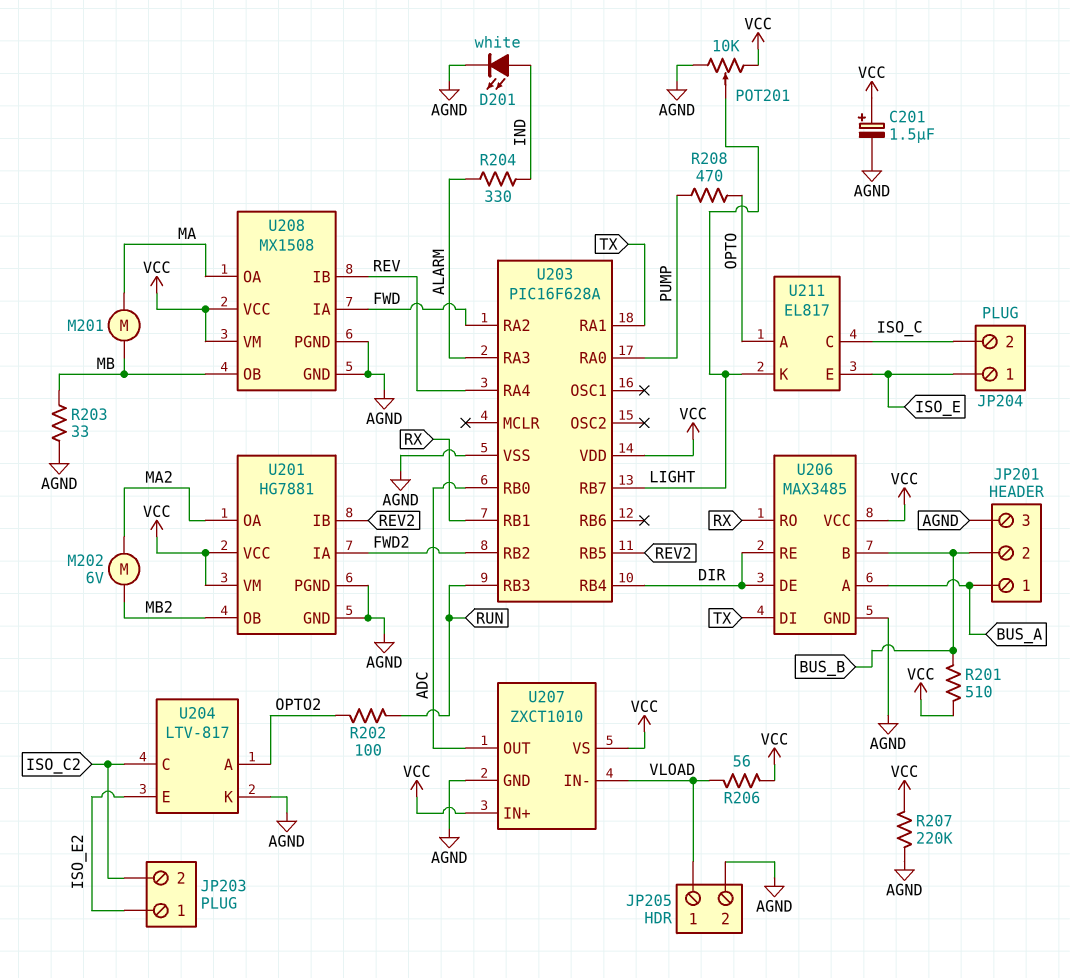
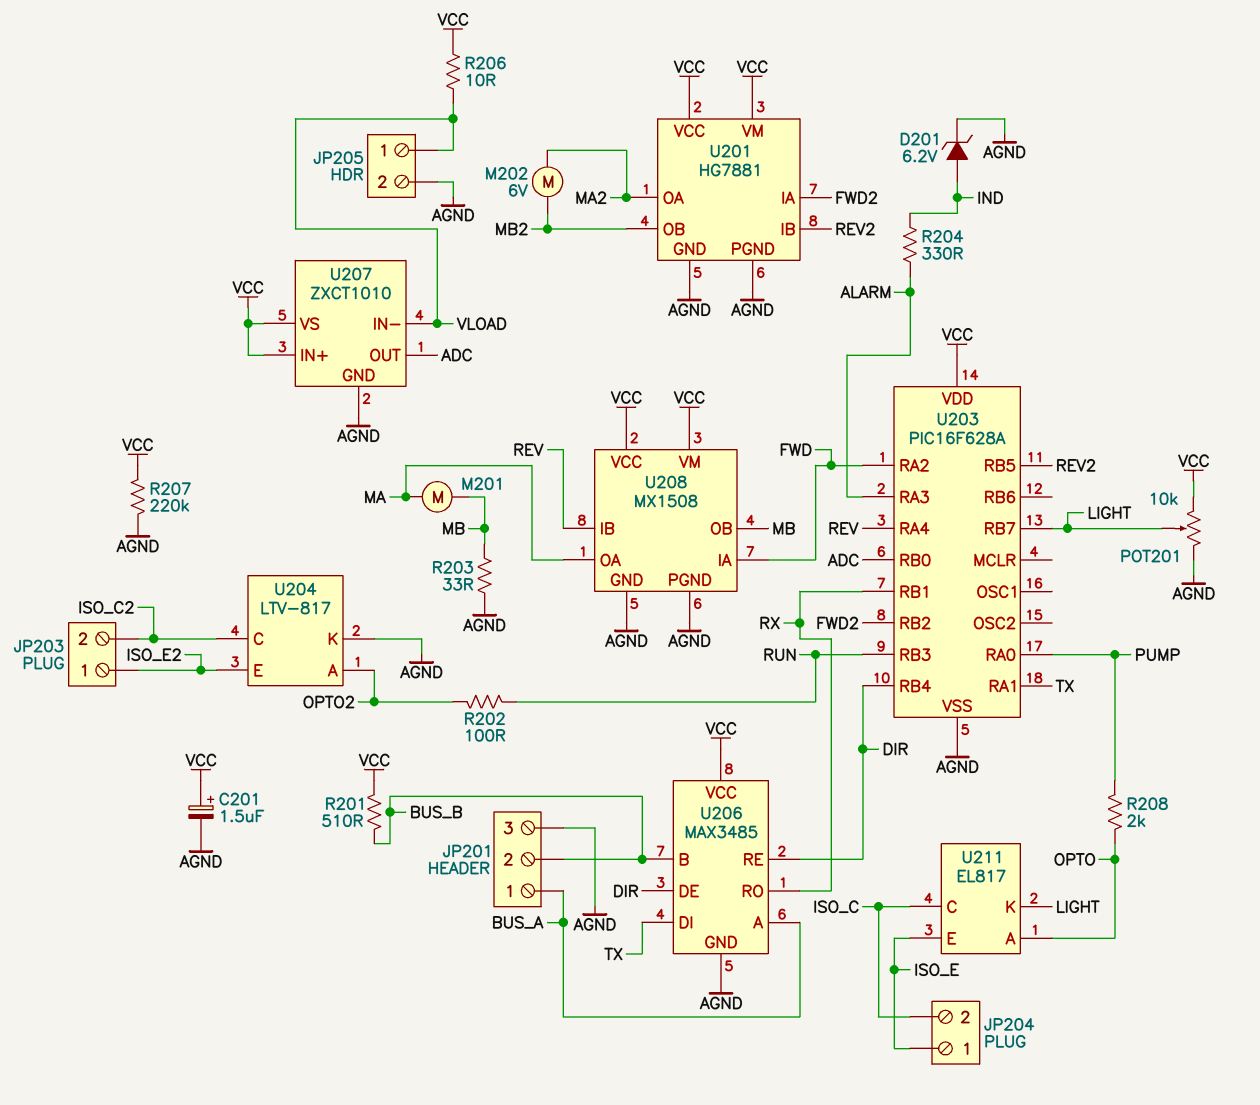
D201: LED white (A IND, K AGND) -> zener 6.2V (A IND, K AGND)
R206: 56 (VCC, VLOAD) -> 10 (VCC, VLOAD)
R208: 470 (OPTO, PUMP) -> 2k (OPTO, PUMP)

